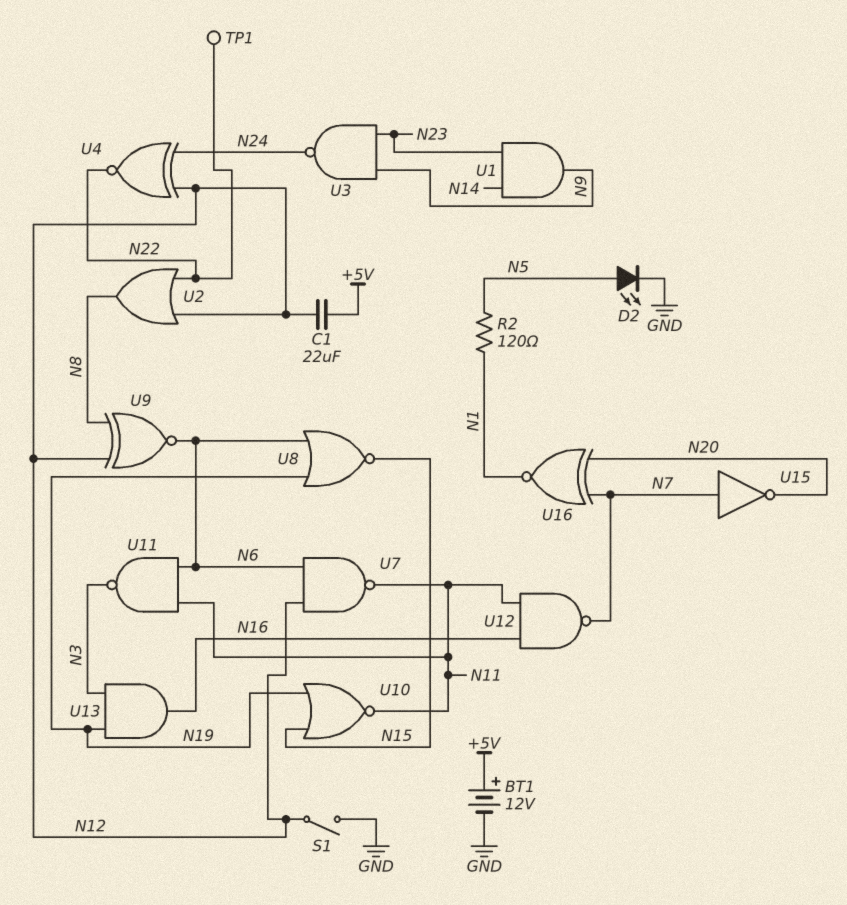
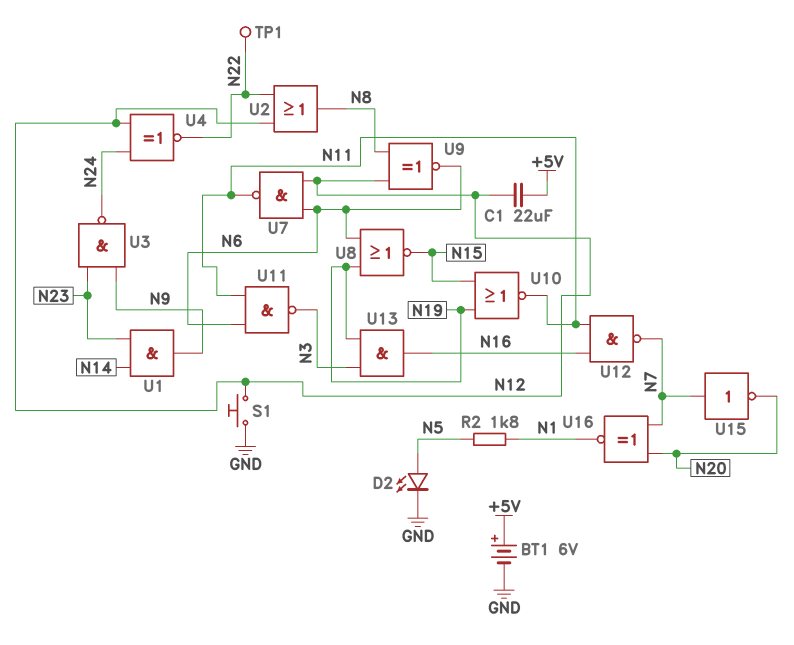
BT1: 12V (plus +5V, minus GND) -> 6V (plus +5V, minus GND)
R2: 120 (N1, N5) -> 1.8k (N1, N5)
S1: switch (GND, N12) -> button (GND, N12)

